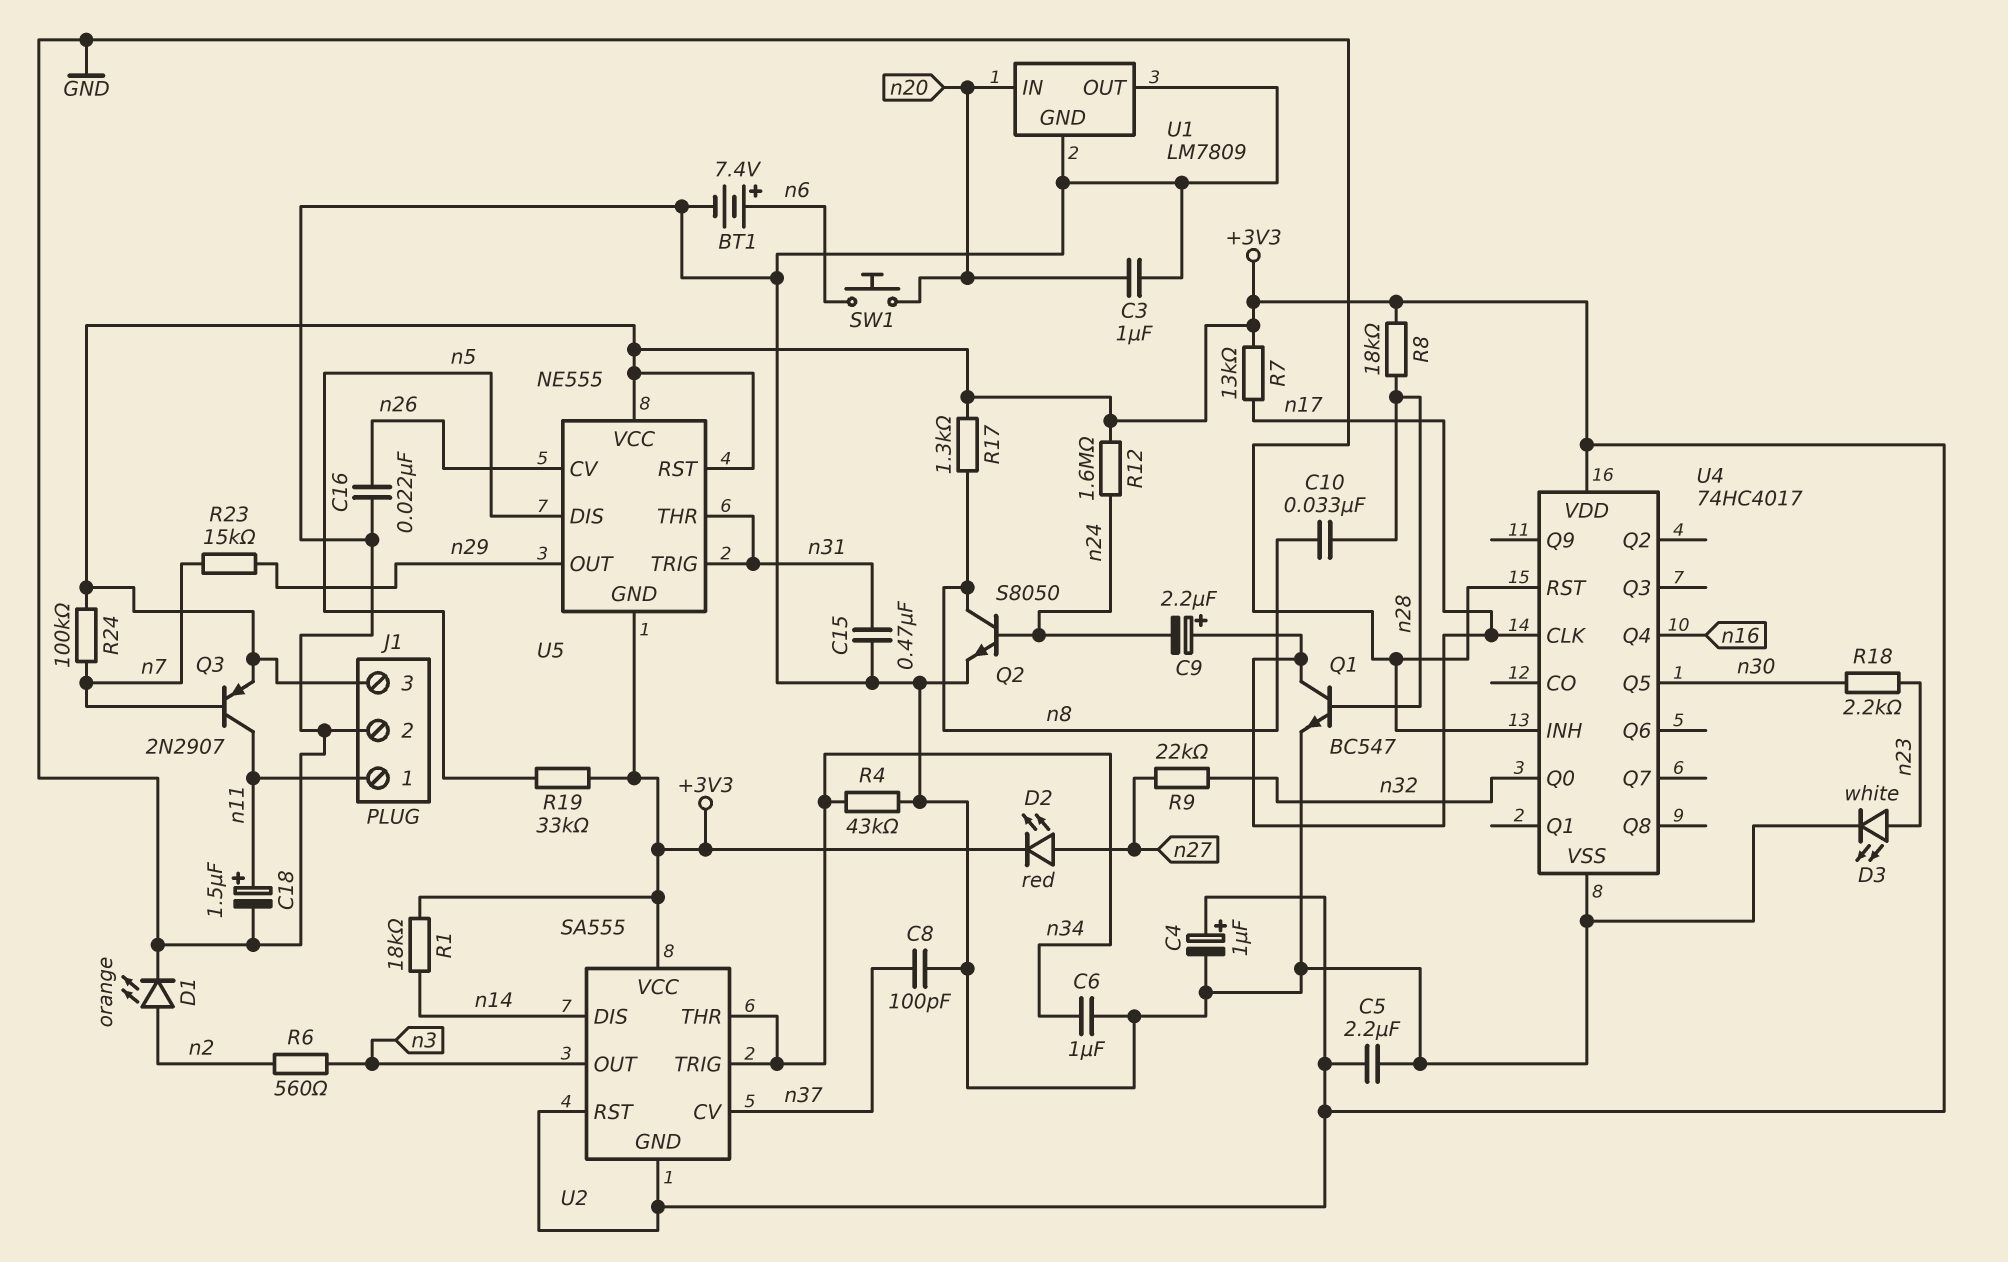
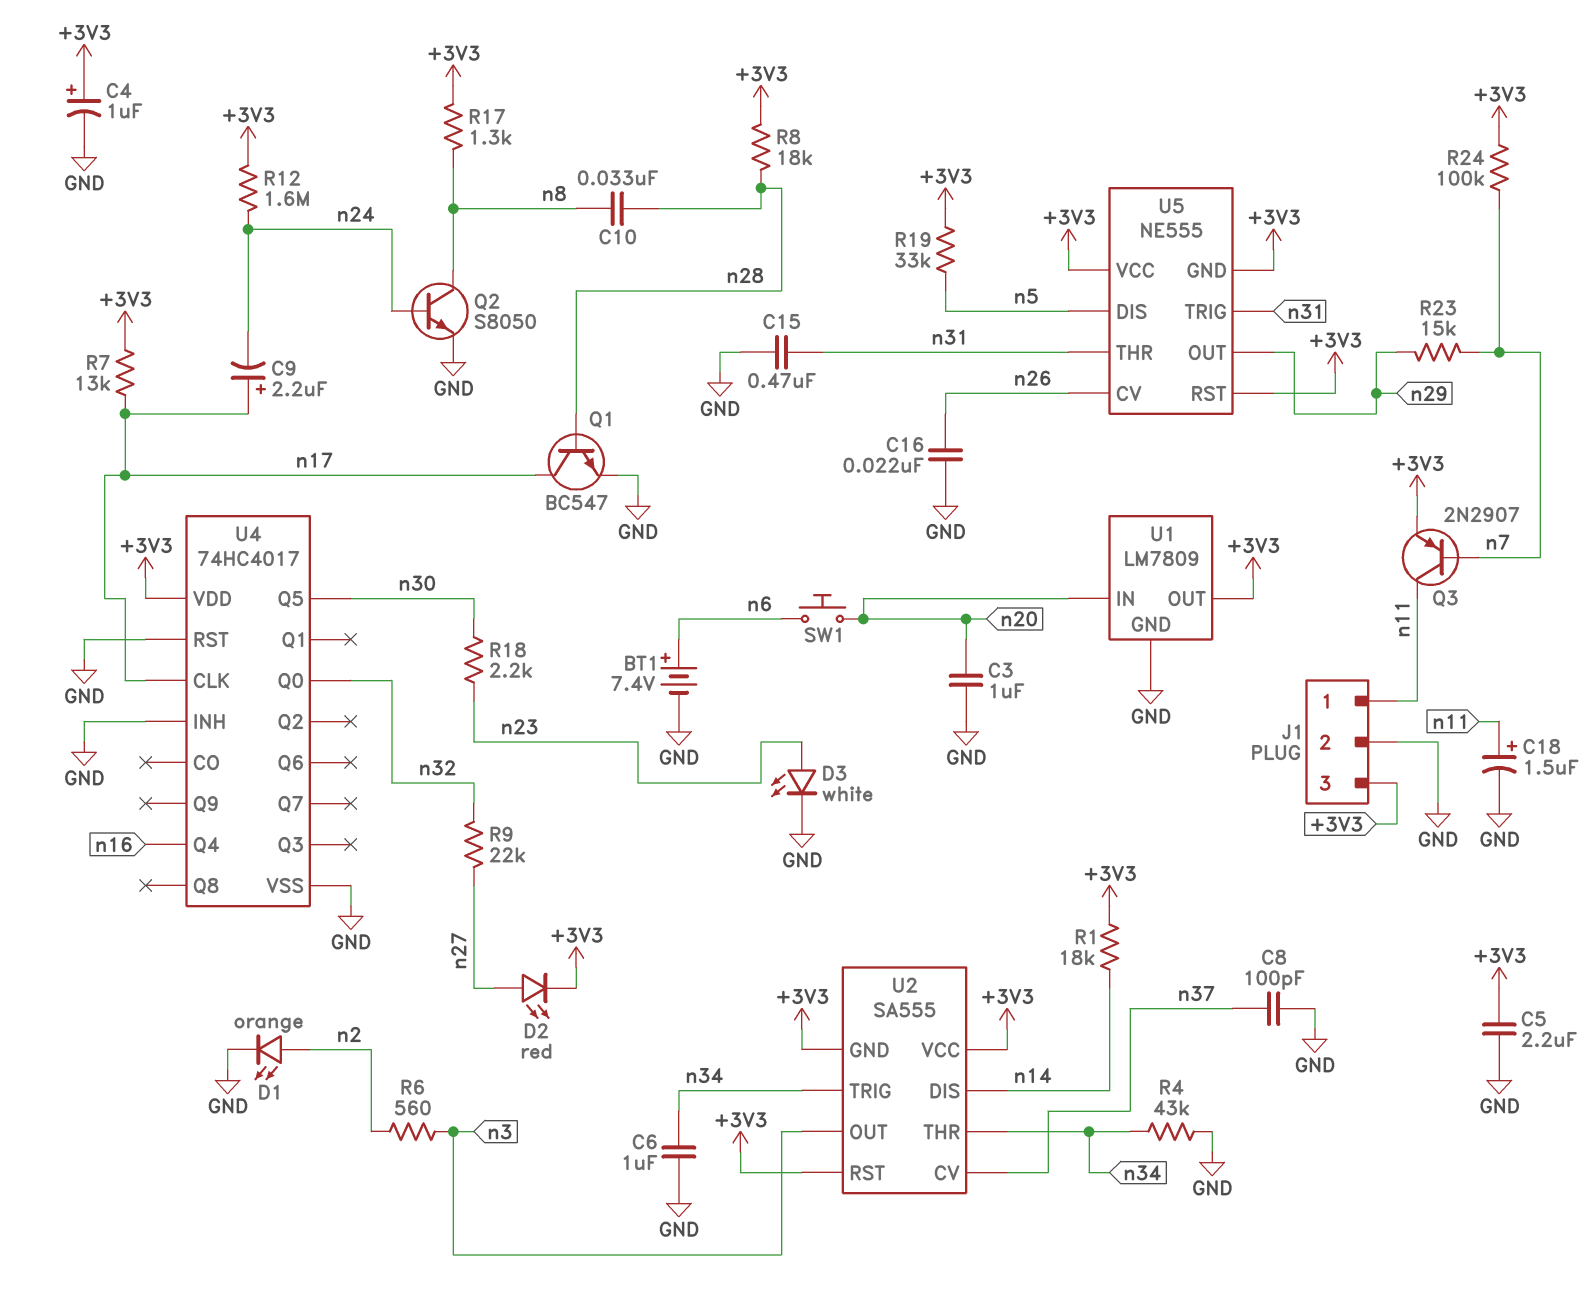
U1 pin OUT: GND -> +3V3

